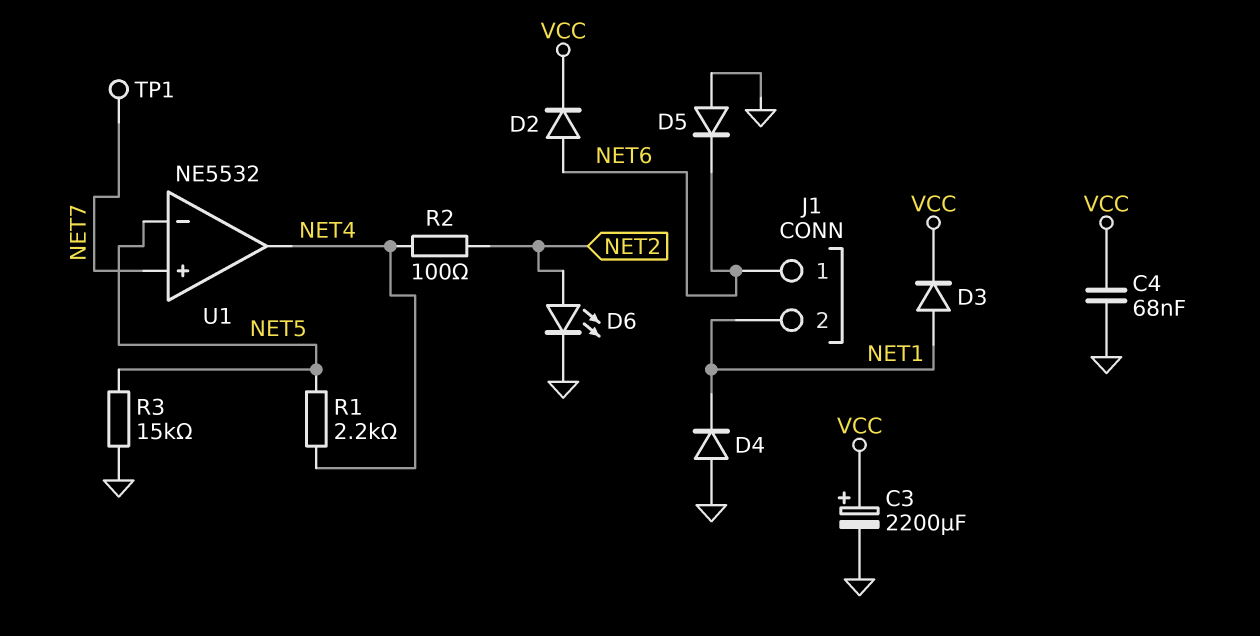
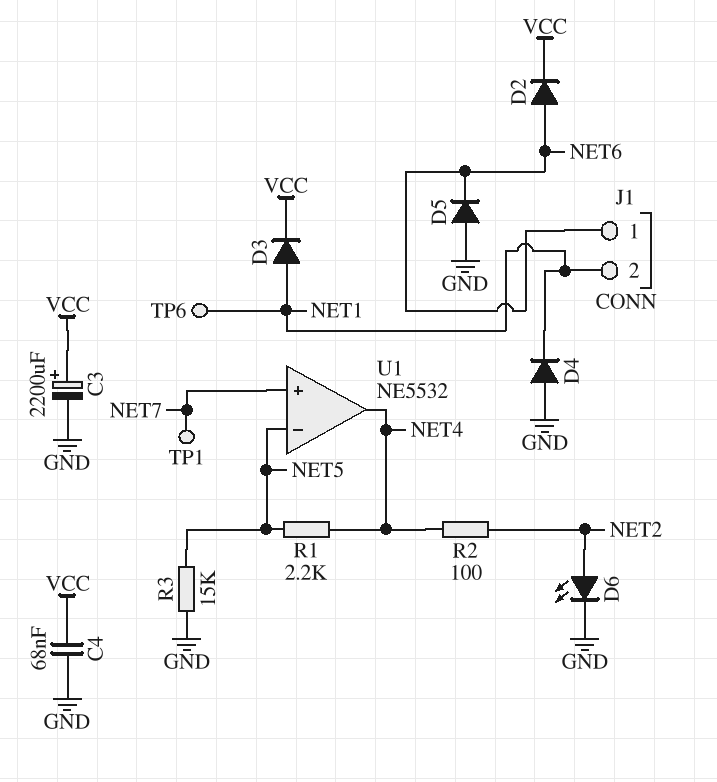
TP6: none -> test point (NET1)

